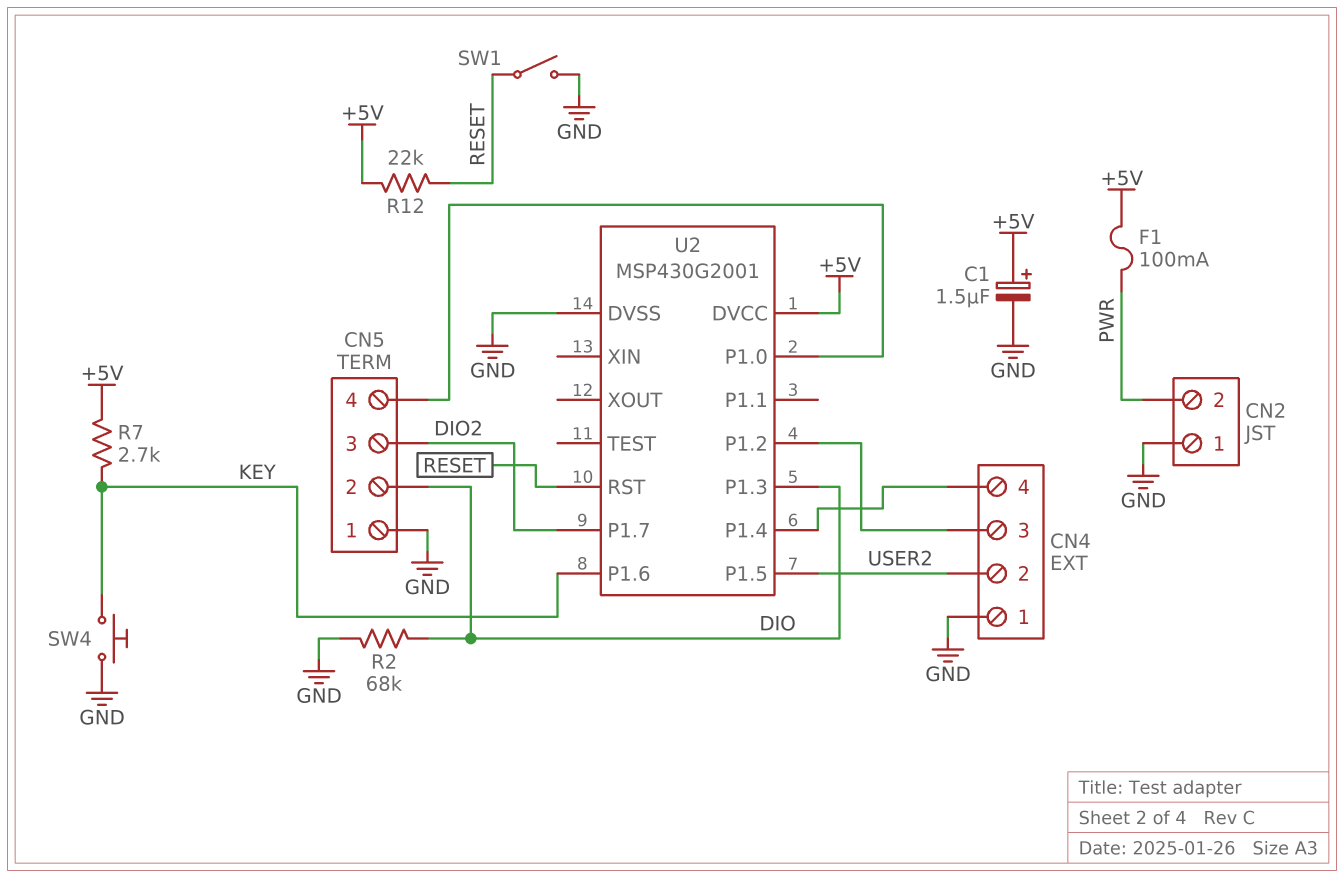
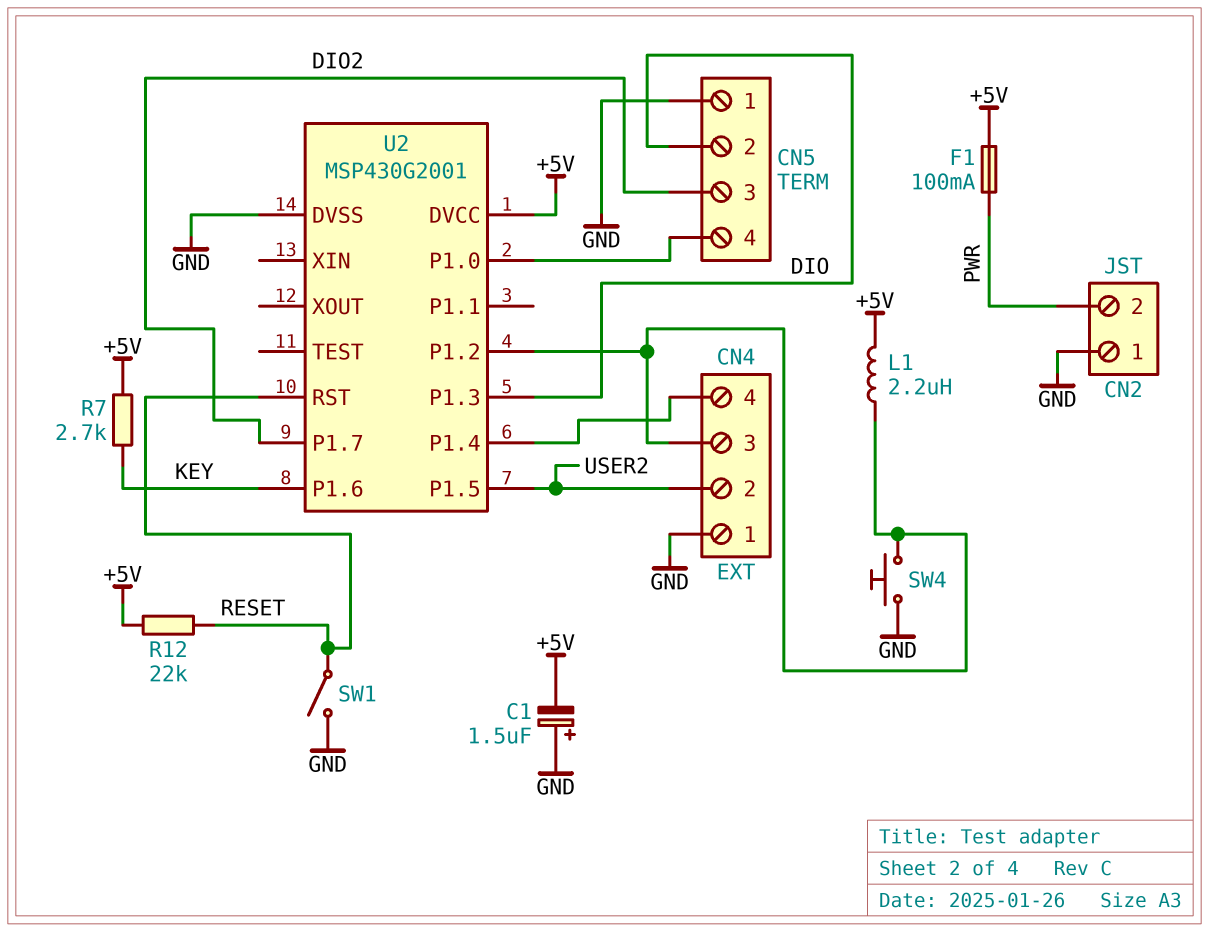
C1: 1.5uF (plus +5V, minus GND) -> 1.5uF (plus GND, minus +5V)
L1: none -> 2.2uH (+5V, CN4/3)
R2: 68k (DIO, GND) -> none
SW4: button (GND, KEY) -> button (CN4/3, GND)

